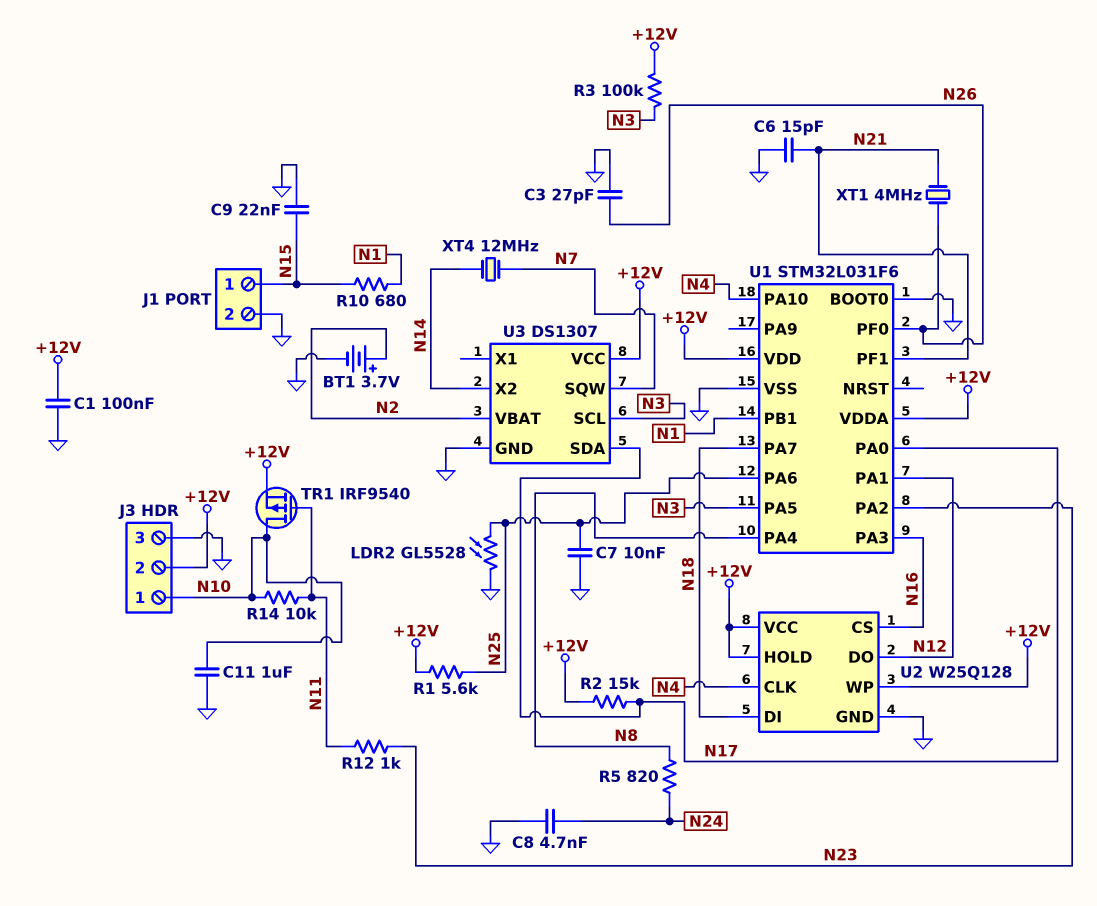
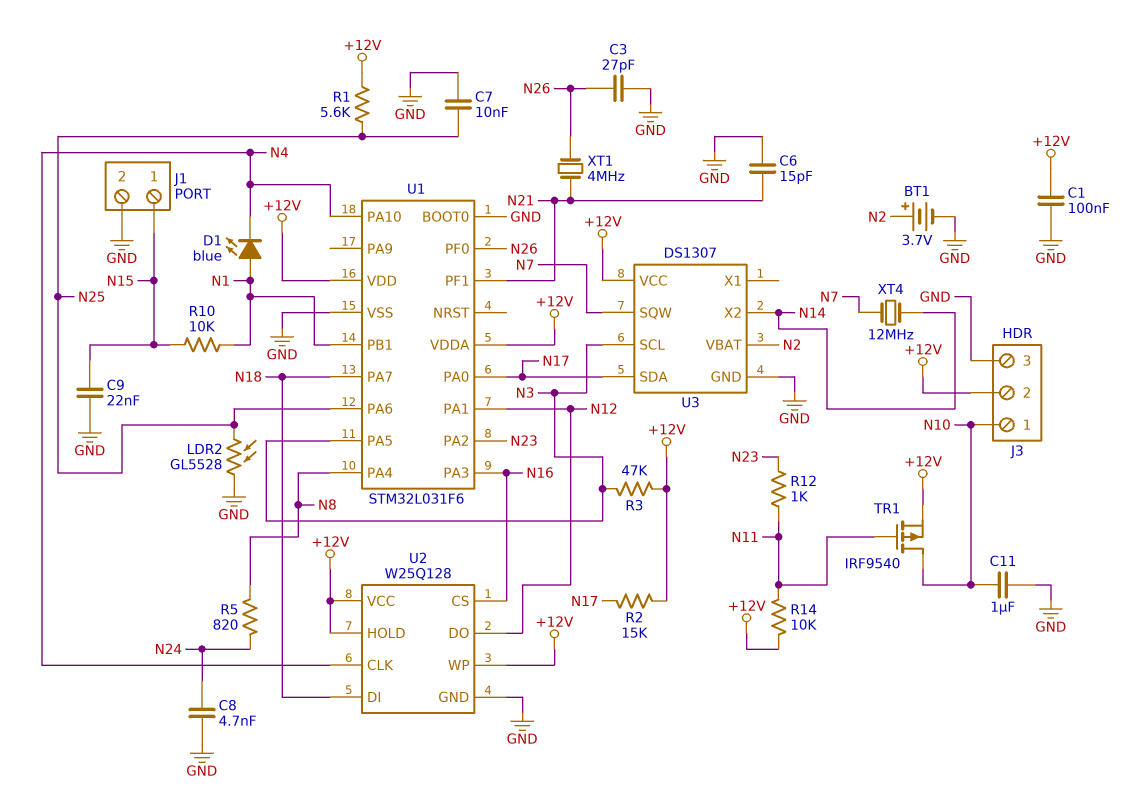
D1: none -> LED blue (A N1, K N4)
R3: 100k (+12V, N3) -> 47k (+12V, N3)
R10: 680 (N1, N15) -> 10k (N1, N15)
R14: 10k (N10, N11) -> 10k (+12V, N11)

